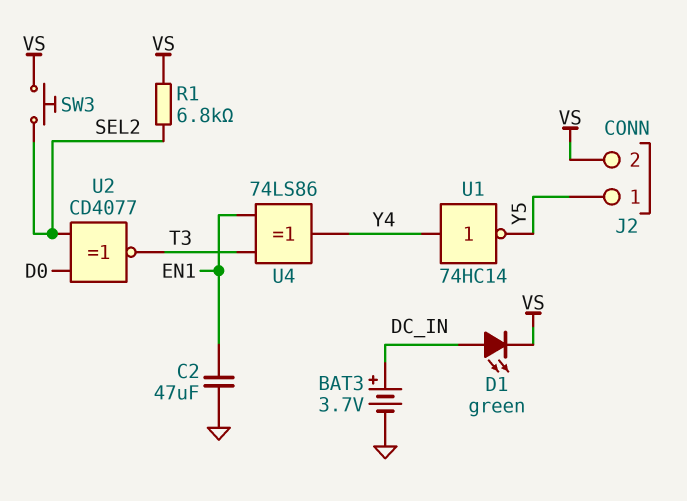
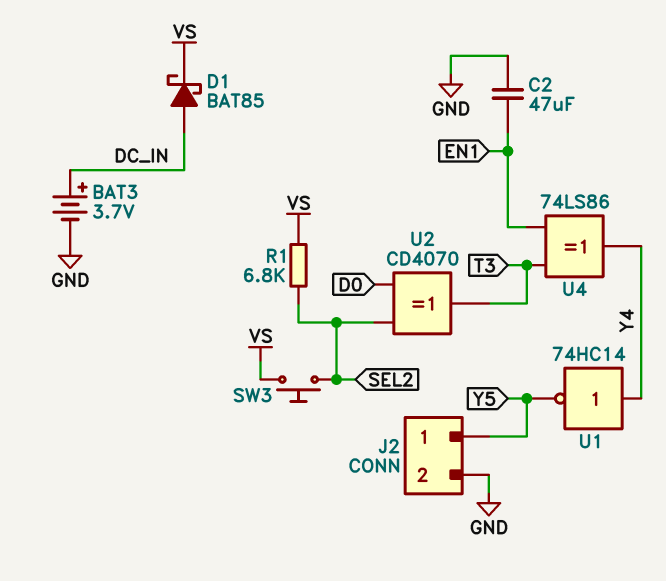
D1: LED green (A DC_IN, K VS) -> schottky BAT85 (A DC_IN, K VS)
J2 pin 2: VS -> GND
U2: XNOR CD4077 (in D0, in SEL2, out T3) -> XOR CD4070 (in D0, in SEL2, out T3)

